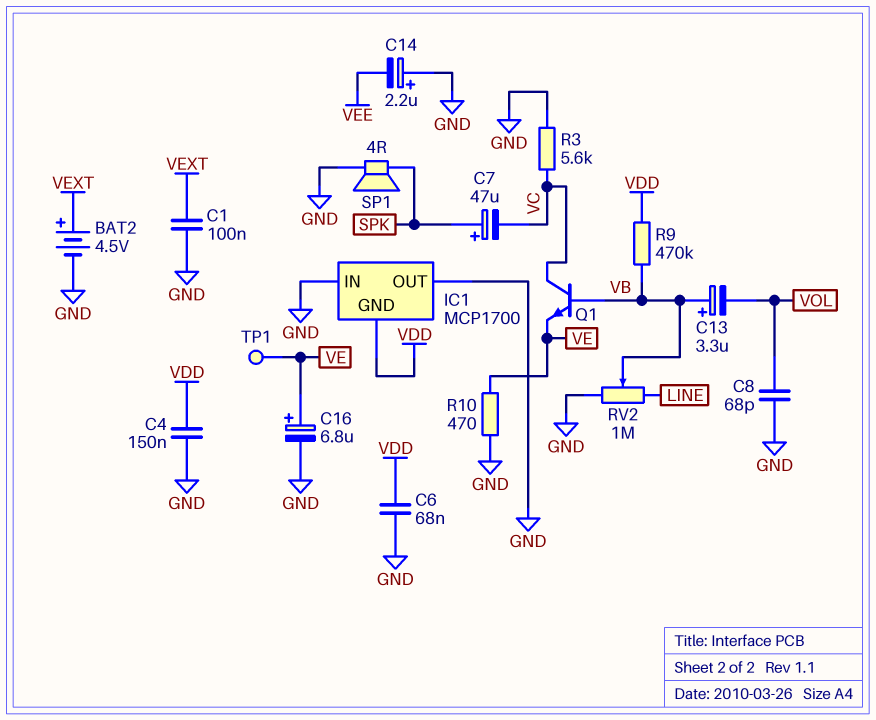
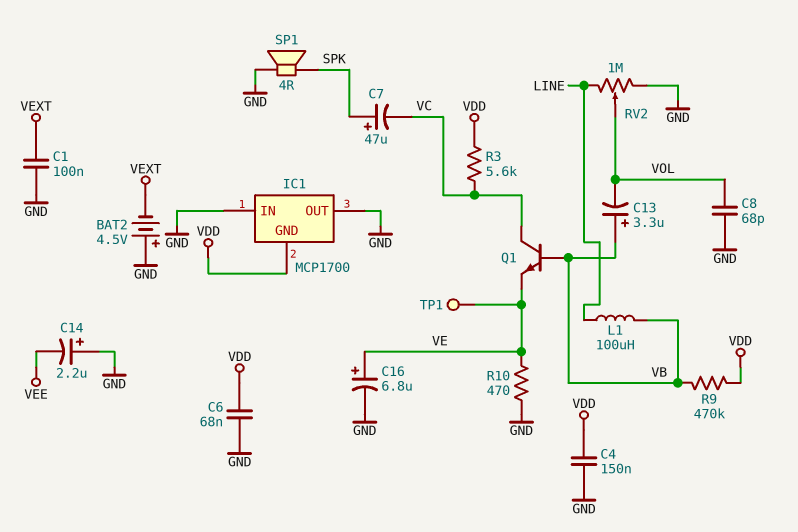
BAT2: 4.5V (plus VEXT, minus GND) -> 4.5V (plus GND, minus VEXT)
L1: none -> 100uH (LINE, VB)
R3: 5.6k (GND, VC) -> 5.6k (VC, VDD)
RV2: 1M (GND, LINE, wiper VB) -> 1M (GND, LINE, wiper VOL)

